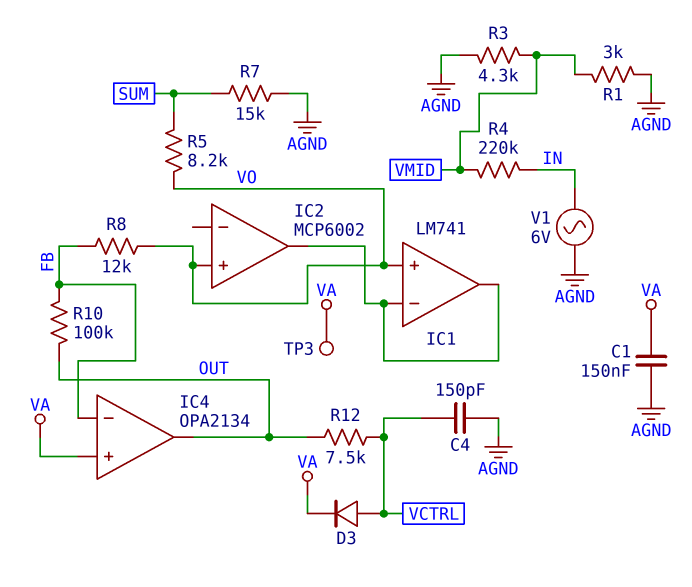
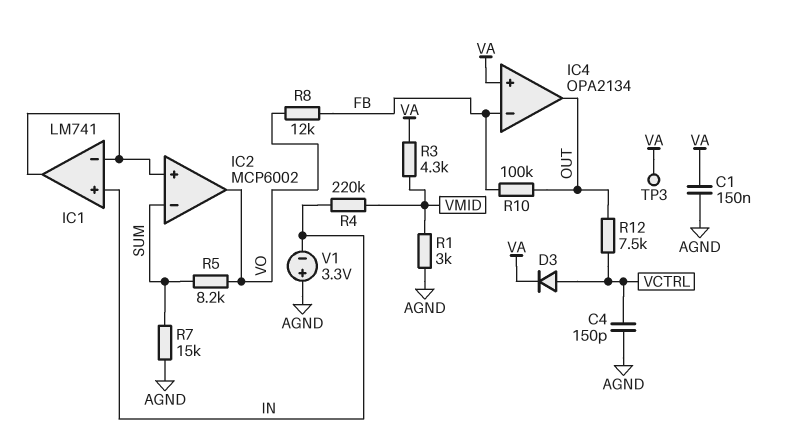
IC1 pin in+: VO -> IN
IC2 pin in+: VO -> IC1/in-
IC2 pin in-: none -> SUM
IC2 pin out: IC1/in- -> VO
R3: 4.3k (AGND, VMID) -> 4.3k (VA, VMID)
V1: AC 6V (AGND, IN) -> 3.3V (plus AGND, minus IN)

